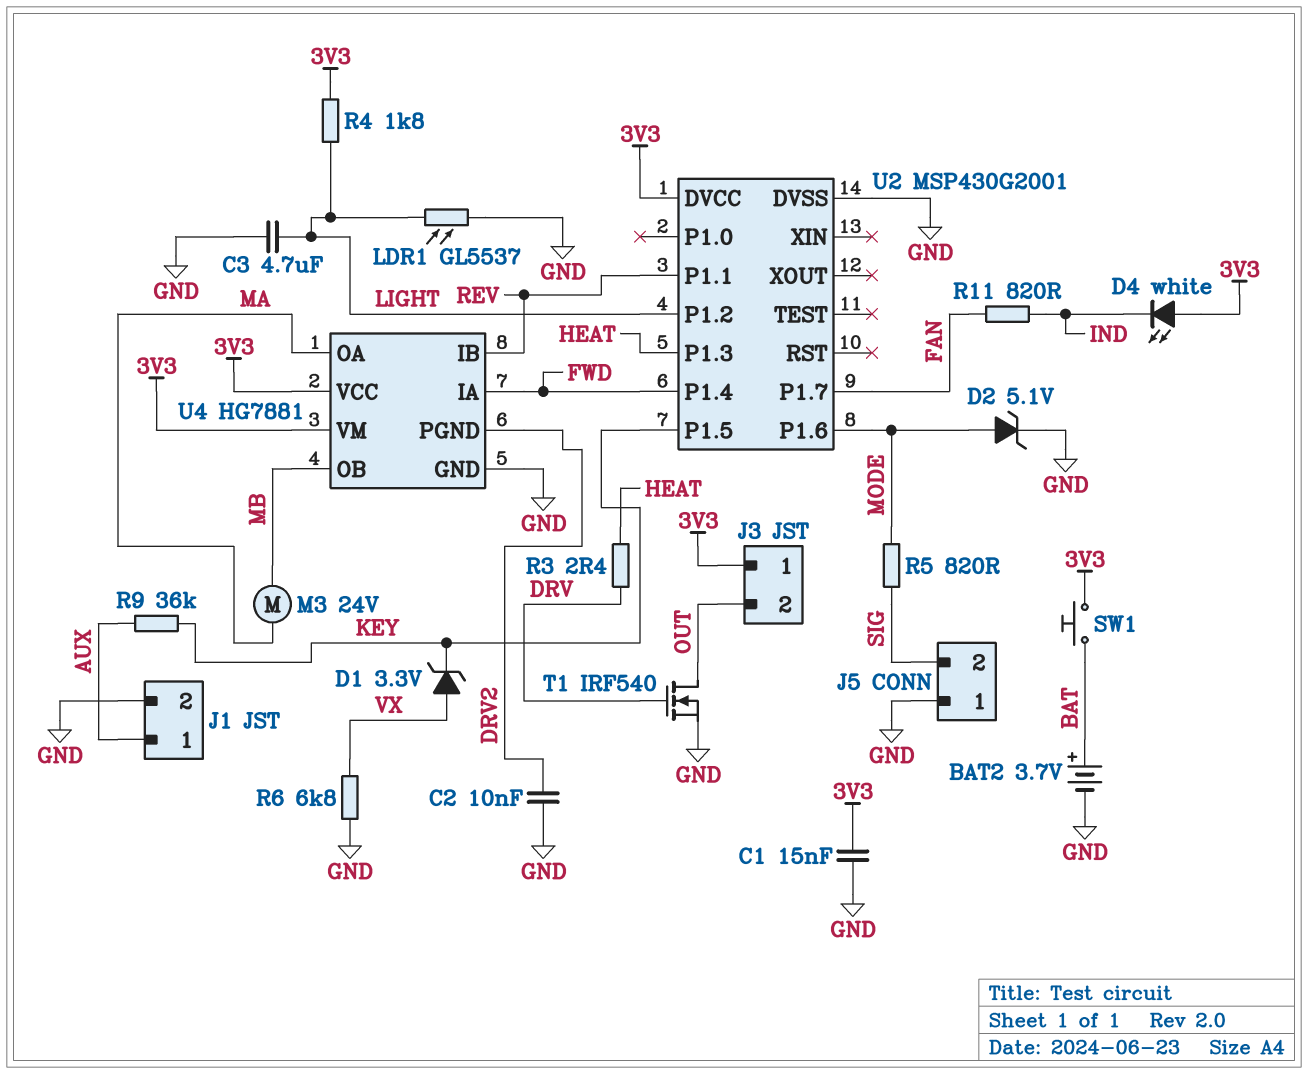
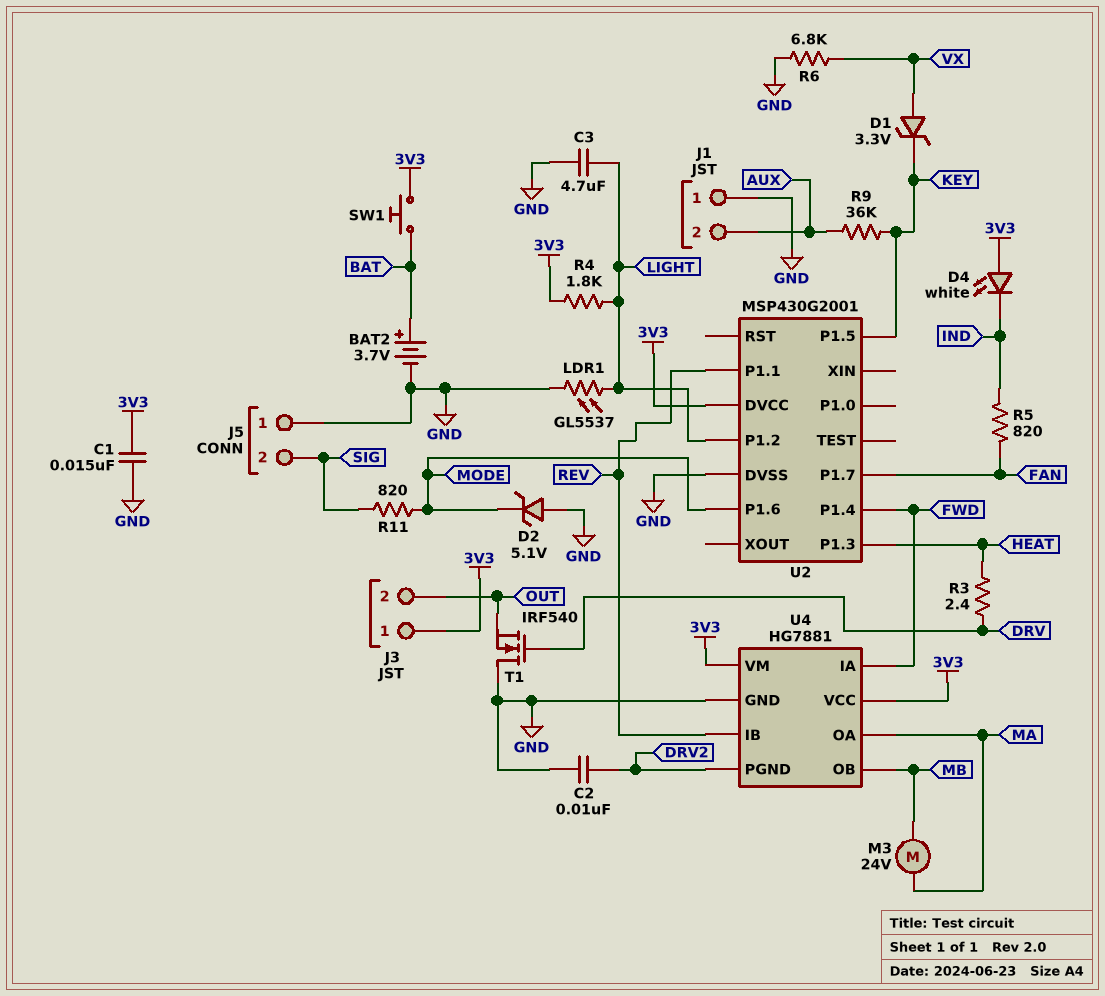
D2: zener 5.1V (A MODE, K GND) -> zener 5.1V (A GND, K MODE)
J1 pin 1: AUX -> GND
J1 pin 2: GND -> AUX
R5: 820 (MODE, SIG) -> 820 (FAN, IND)
R11: 820 (FAN, IND) -> 820 (MODE, SIG)
T1: NMOS IRF540 (G DRV, D OUT, S GND) -> NMOS IRF540 (G DRV, D GND, S OUT)

